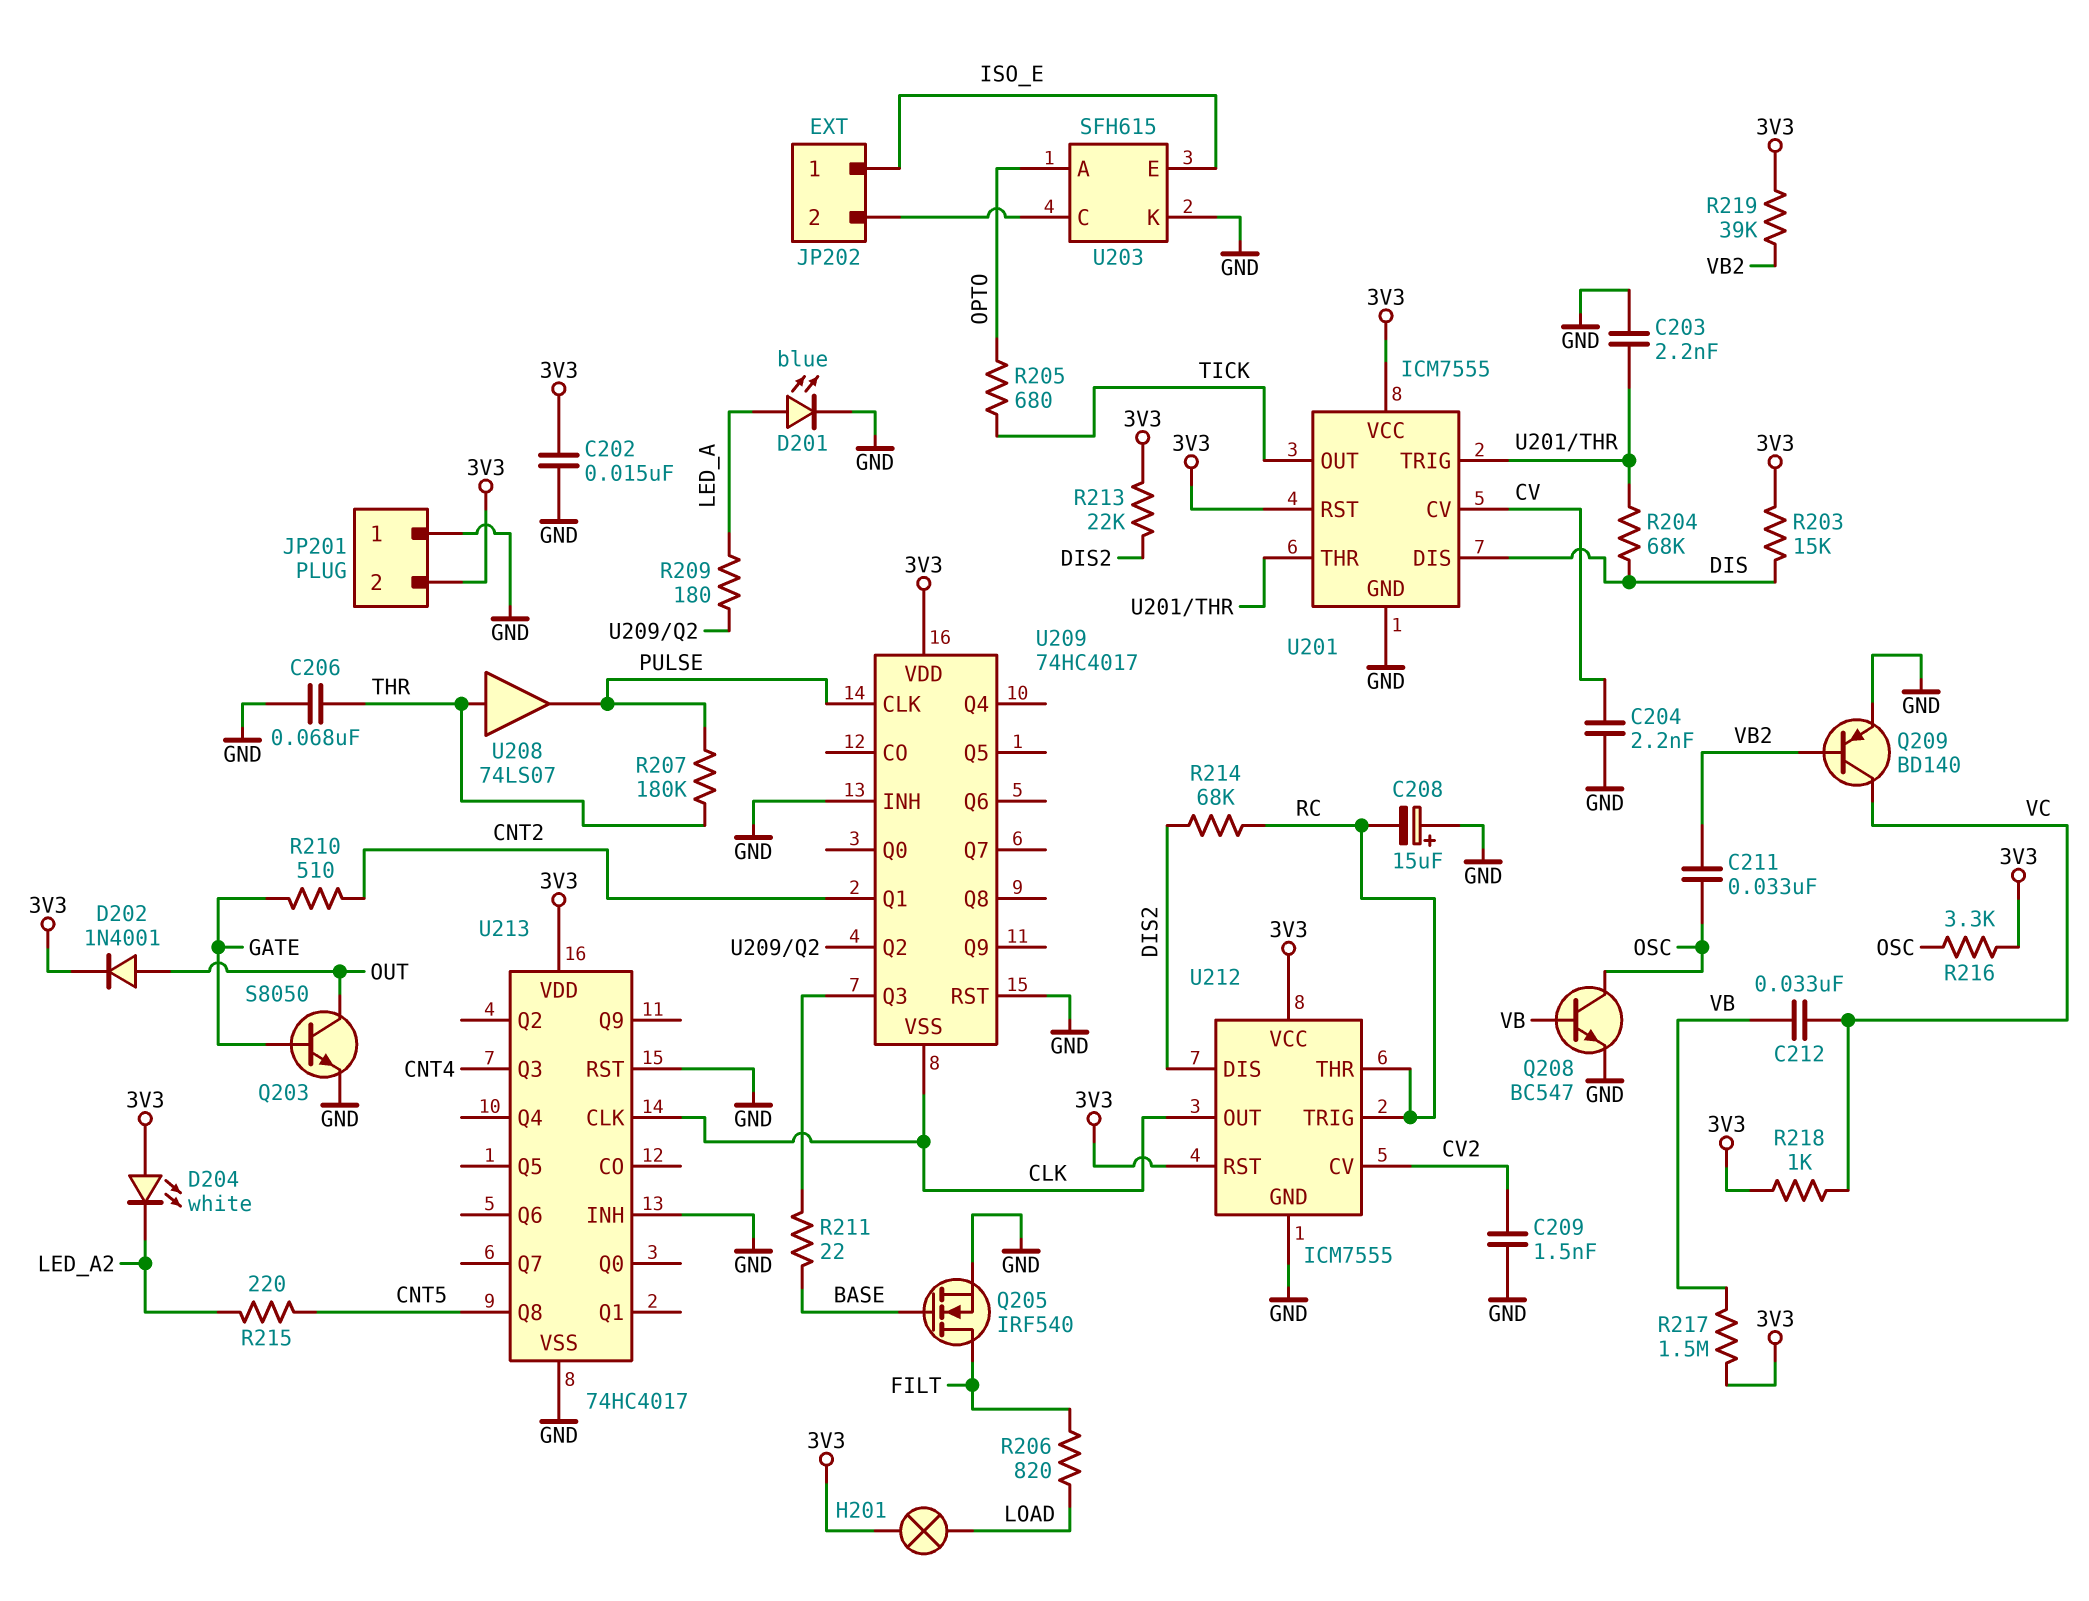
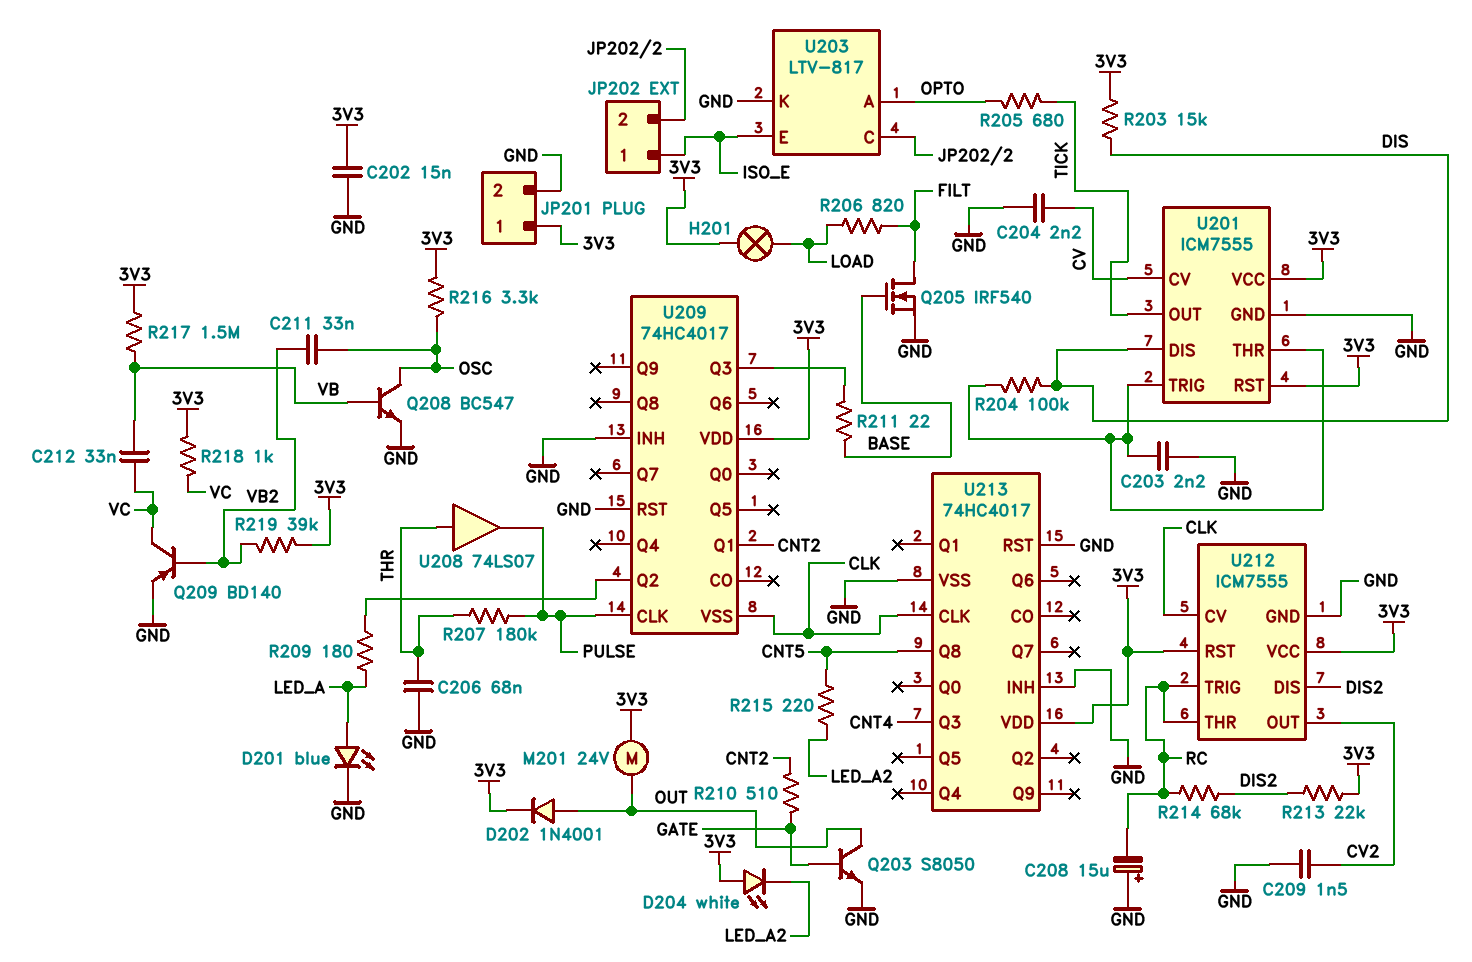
JP201 pin 1: GND -> 3V3
JP201 pin 2: 3V3 -> GND
M201: none -> motor 24V (3V3, OUT)
R204: 68k (DIS, U201/THR) -> 100k (DIS, U201/THR)
U203: SFH615 -> LTV-817
U212 pin CV: CV2 -> CLK
U212 pin OUT: CLK -> CV2

